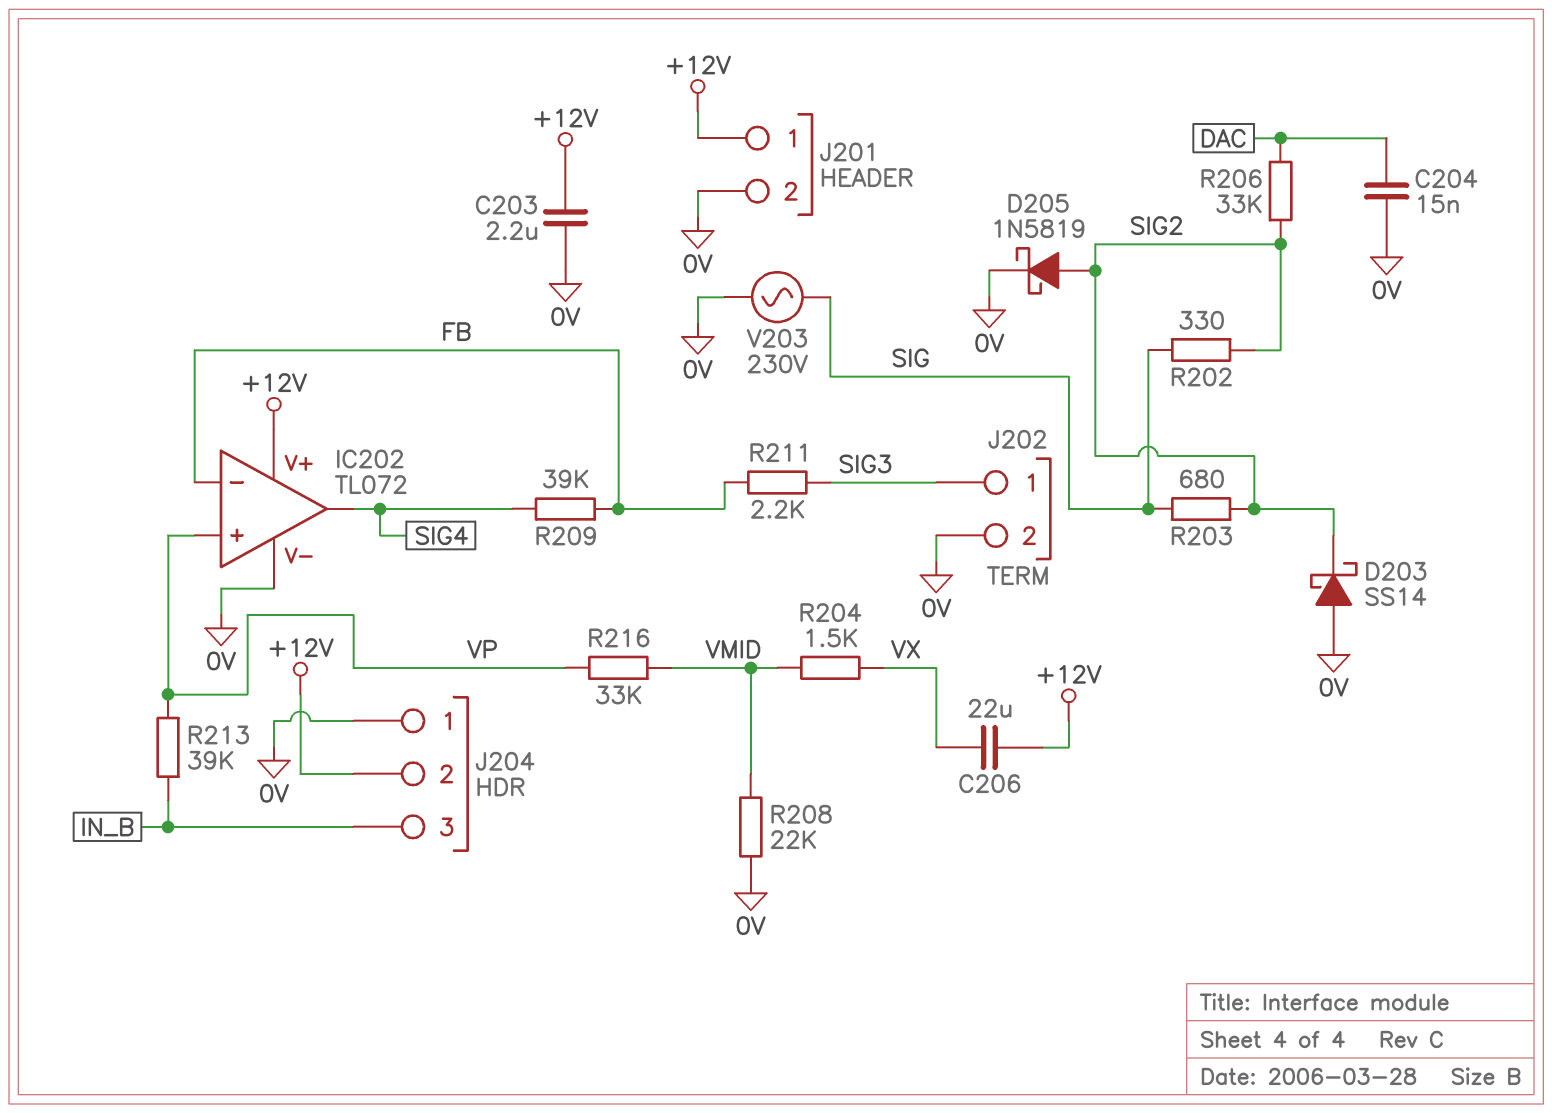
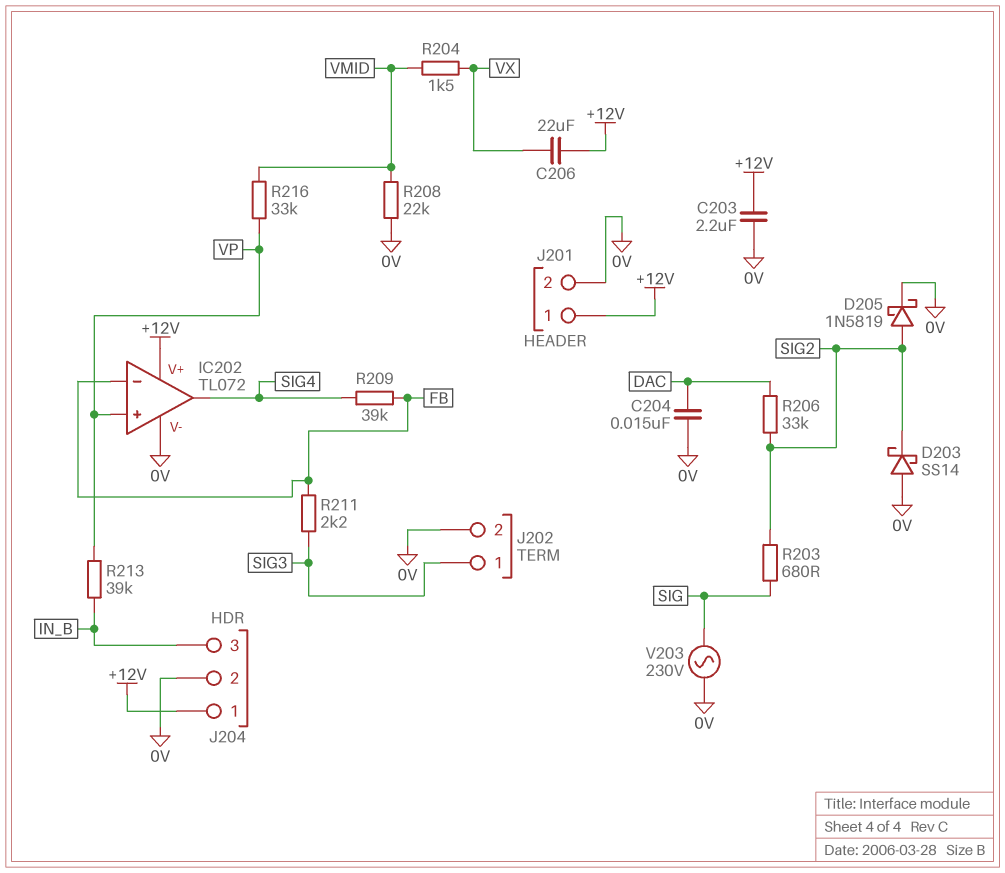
J204 pin 1: 0V -> +12V
J204 pin 2: +12V -> 0V
R202: 330 (SIG, SIG2) -> none

